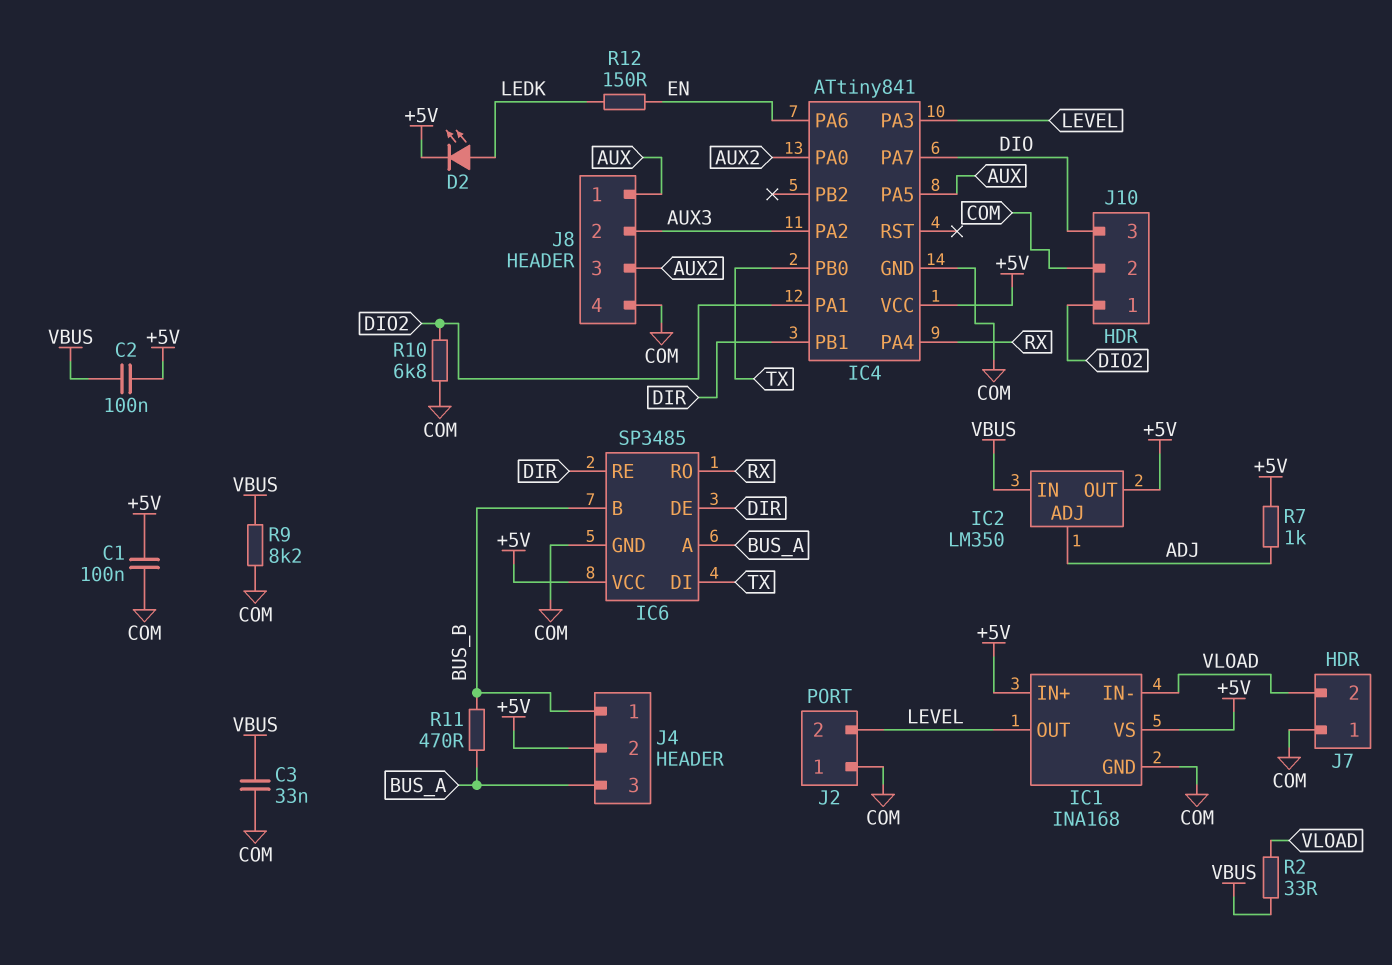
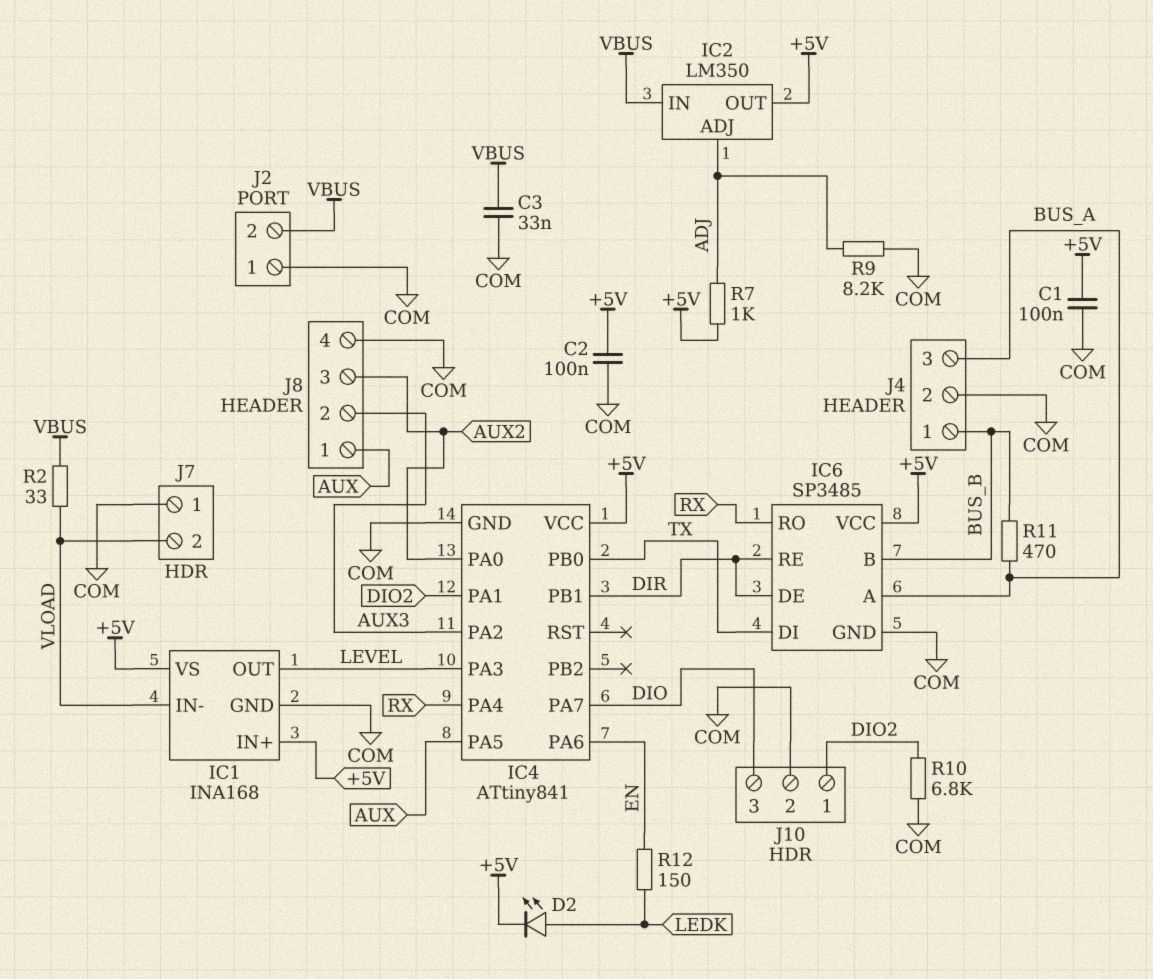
C2: 100nF (+5V, VBUS) -> 100nF (+5V, COM)
J2 pin 2: LEVEL -> VBUS
J4 pin 2: +5V -> COM
R9: 8.2k (COM, VBUS) -> 8.2k (ADJ, COM)

